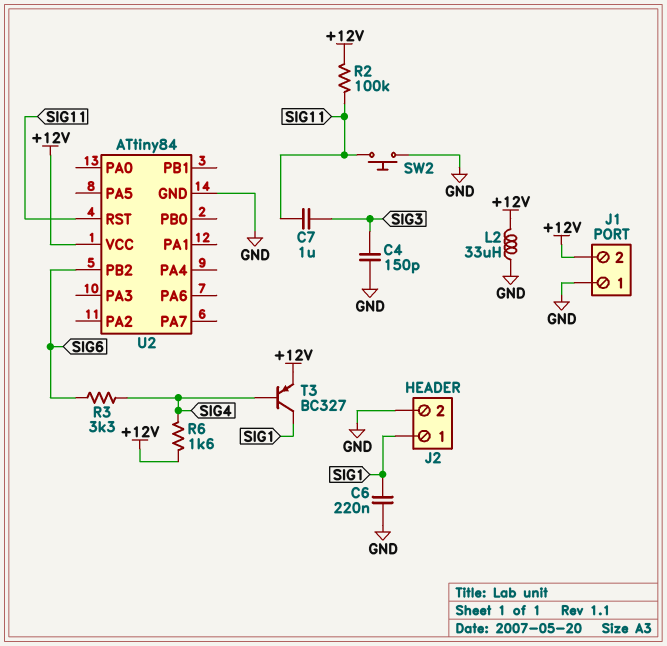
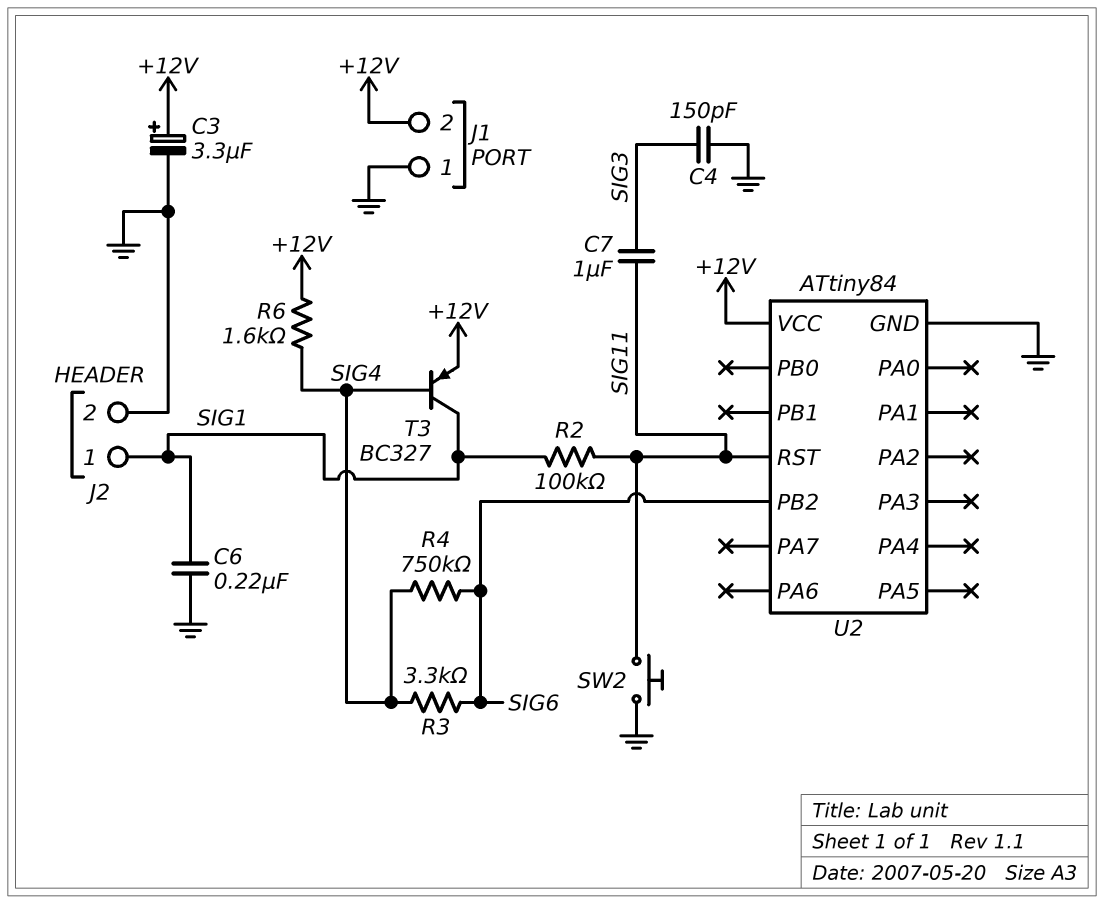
C3: none -> 3.3uF (plus +12V, minus GND)
L2: 33uH (+12V, GND) -> none
R2: 100k (+12V, SIG11) -> 100k (SIG1, SIG11)
R4: none -> 750k (SIG4, SIG6)

